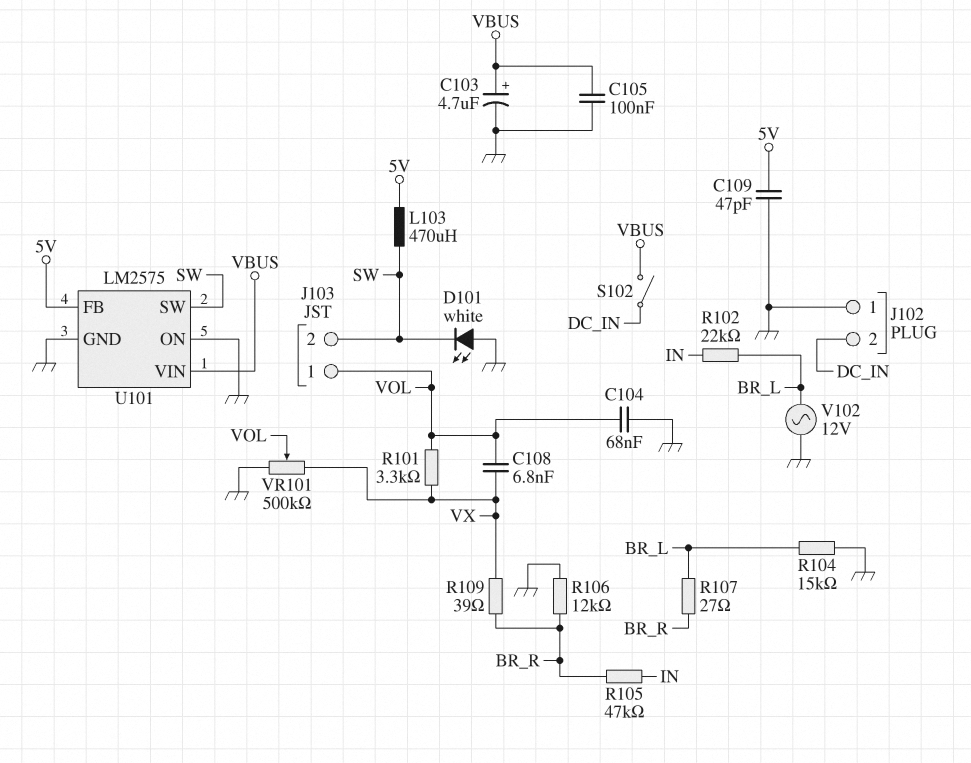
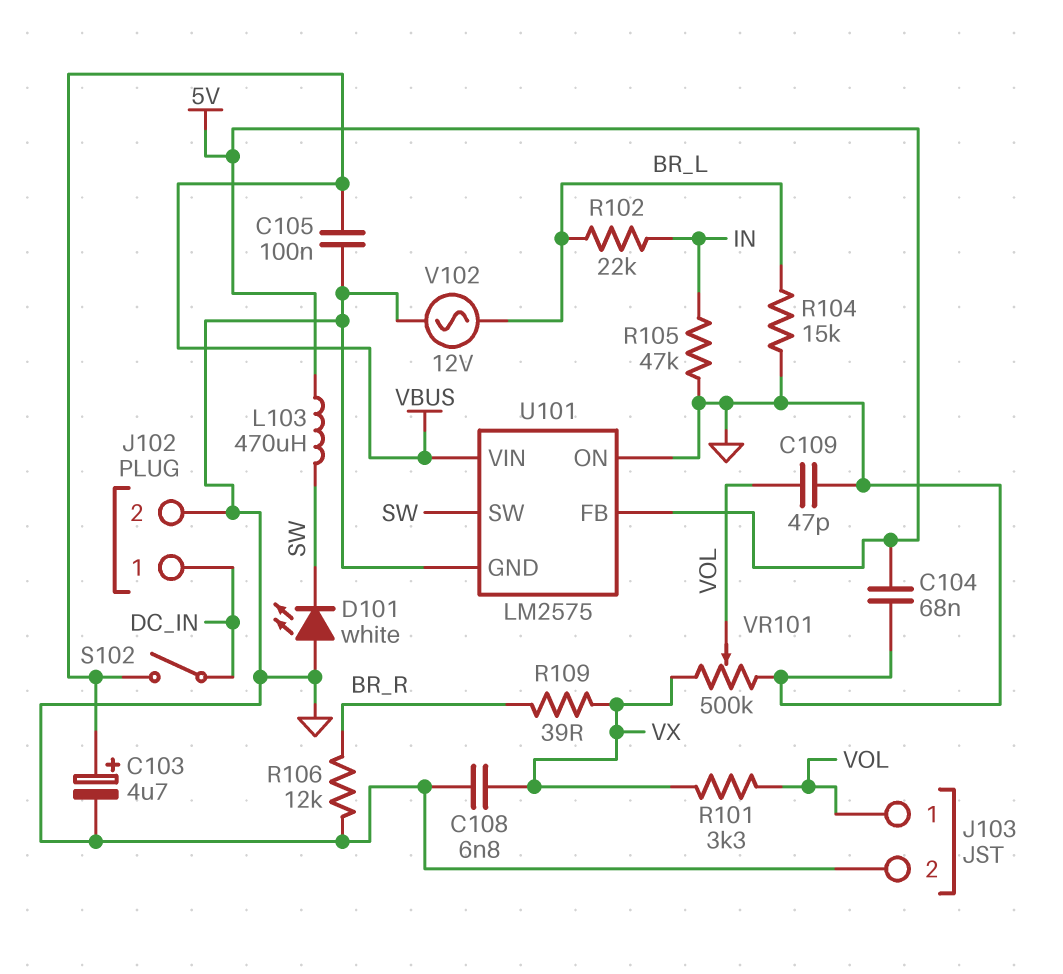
C104: 68nF (GND, VOL) -> 68nF (5V, GND)
C108: 6.8nF (VOL, VX) -> 6.8nF (GND, VX)
C109: 47pF (5V, GND) -> 47pF (GND, VOL)
J102 pin 1: GND -> DC_IN
J102 pin 2: DC_IN -> GND
J103 pin 2: SW -> GND
R105: 47k (BR_R, IN) -> 47k (GND, IN)
R107: 27 (BR_L, BR_R) -> none

